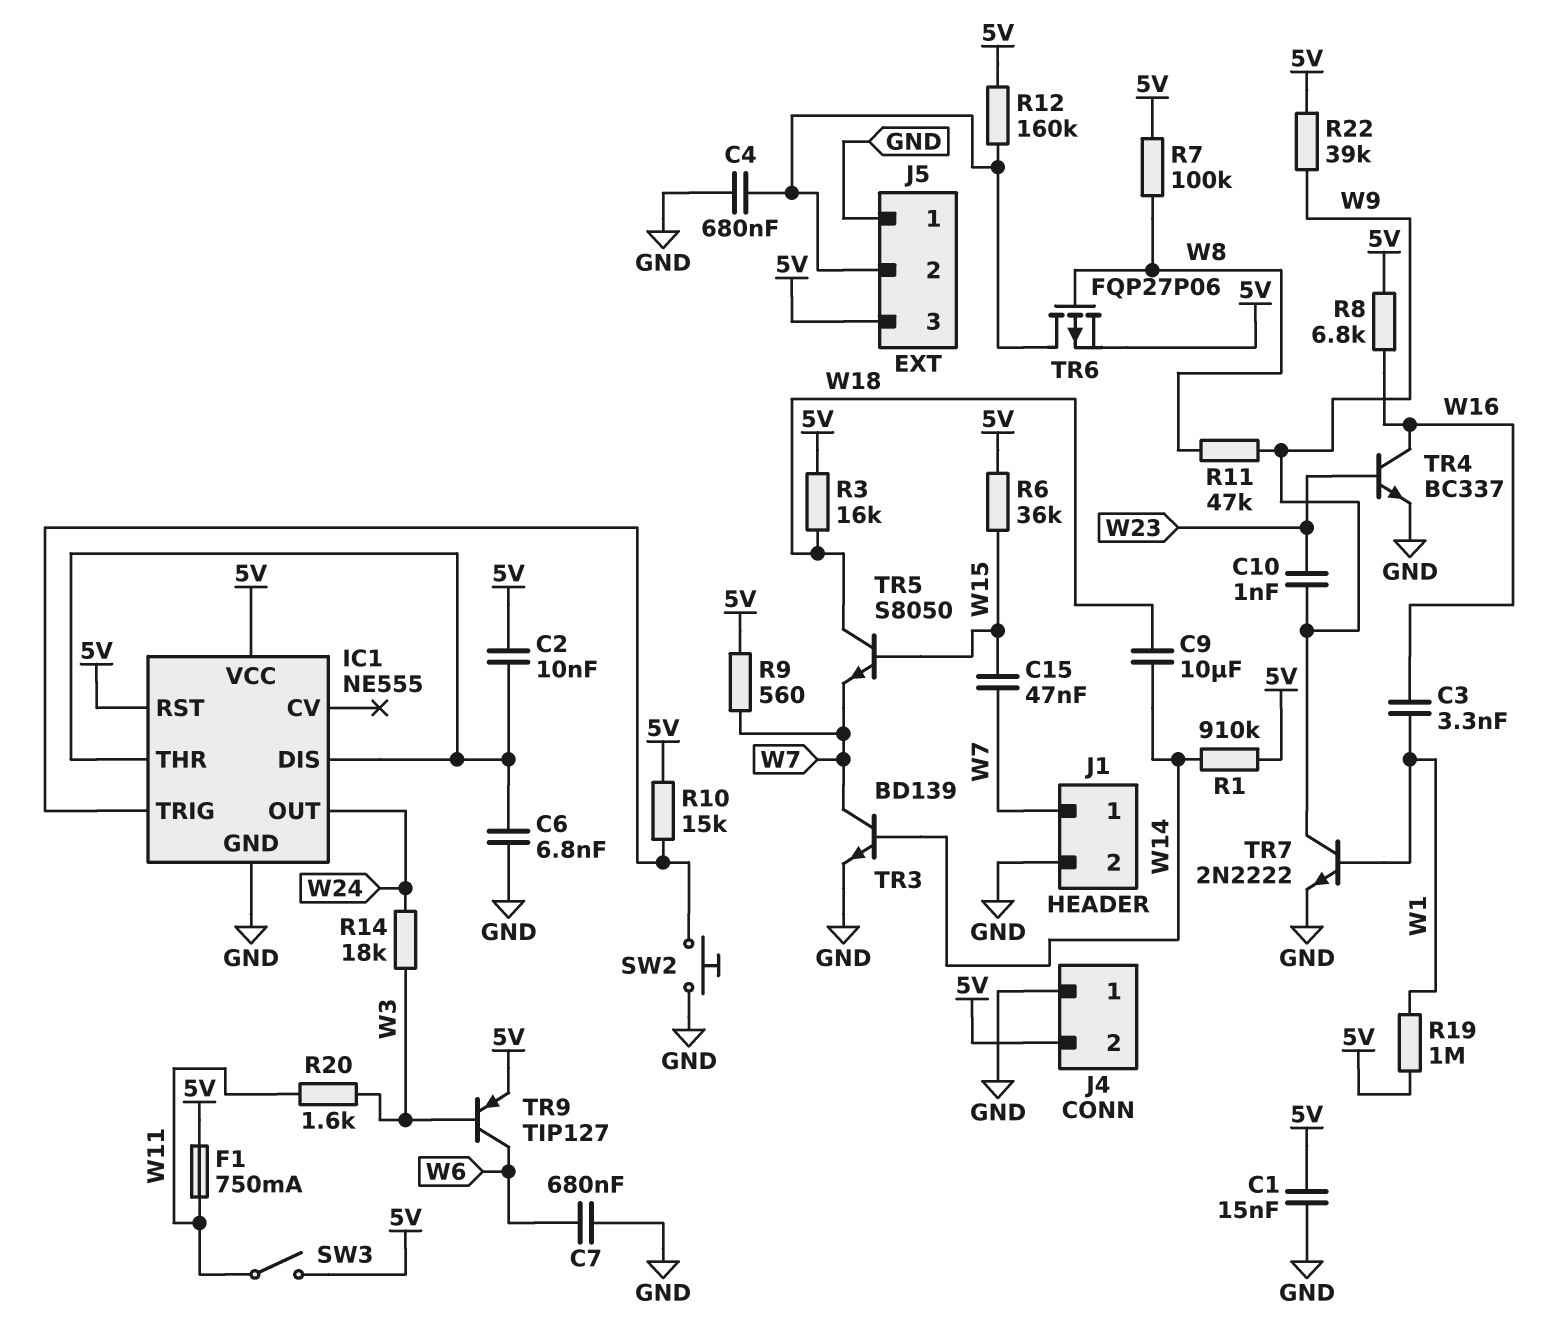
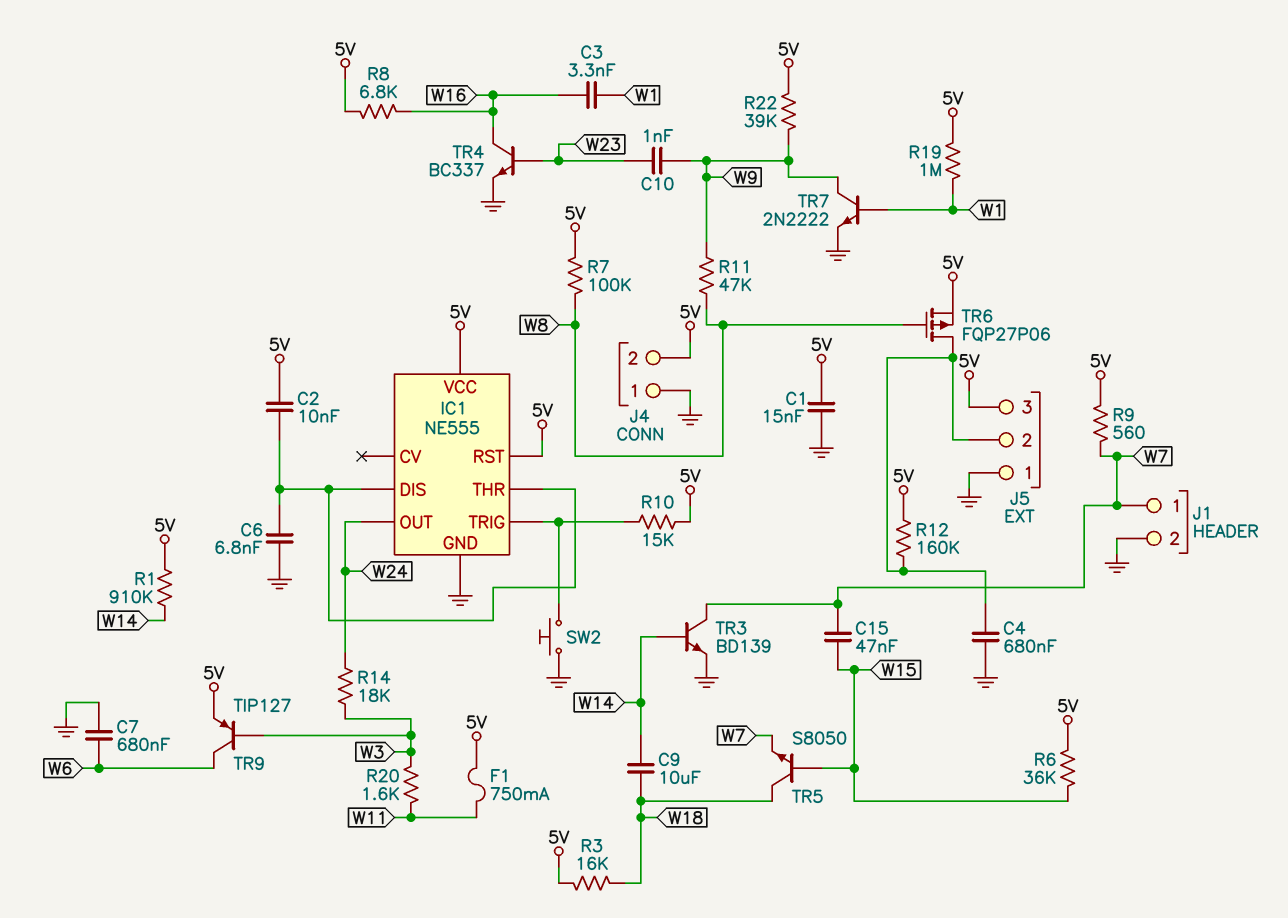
SW3: switch (5V, W11) -> none

